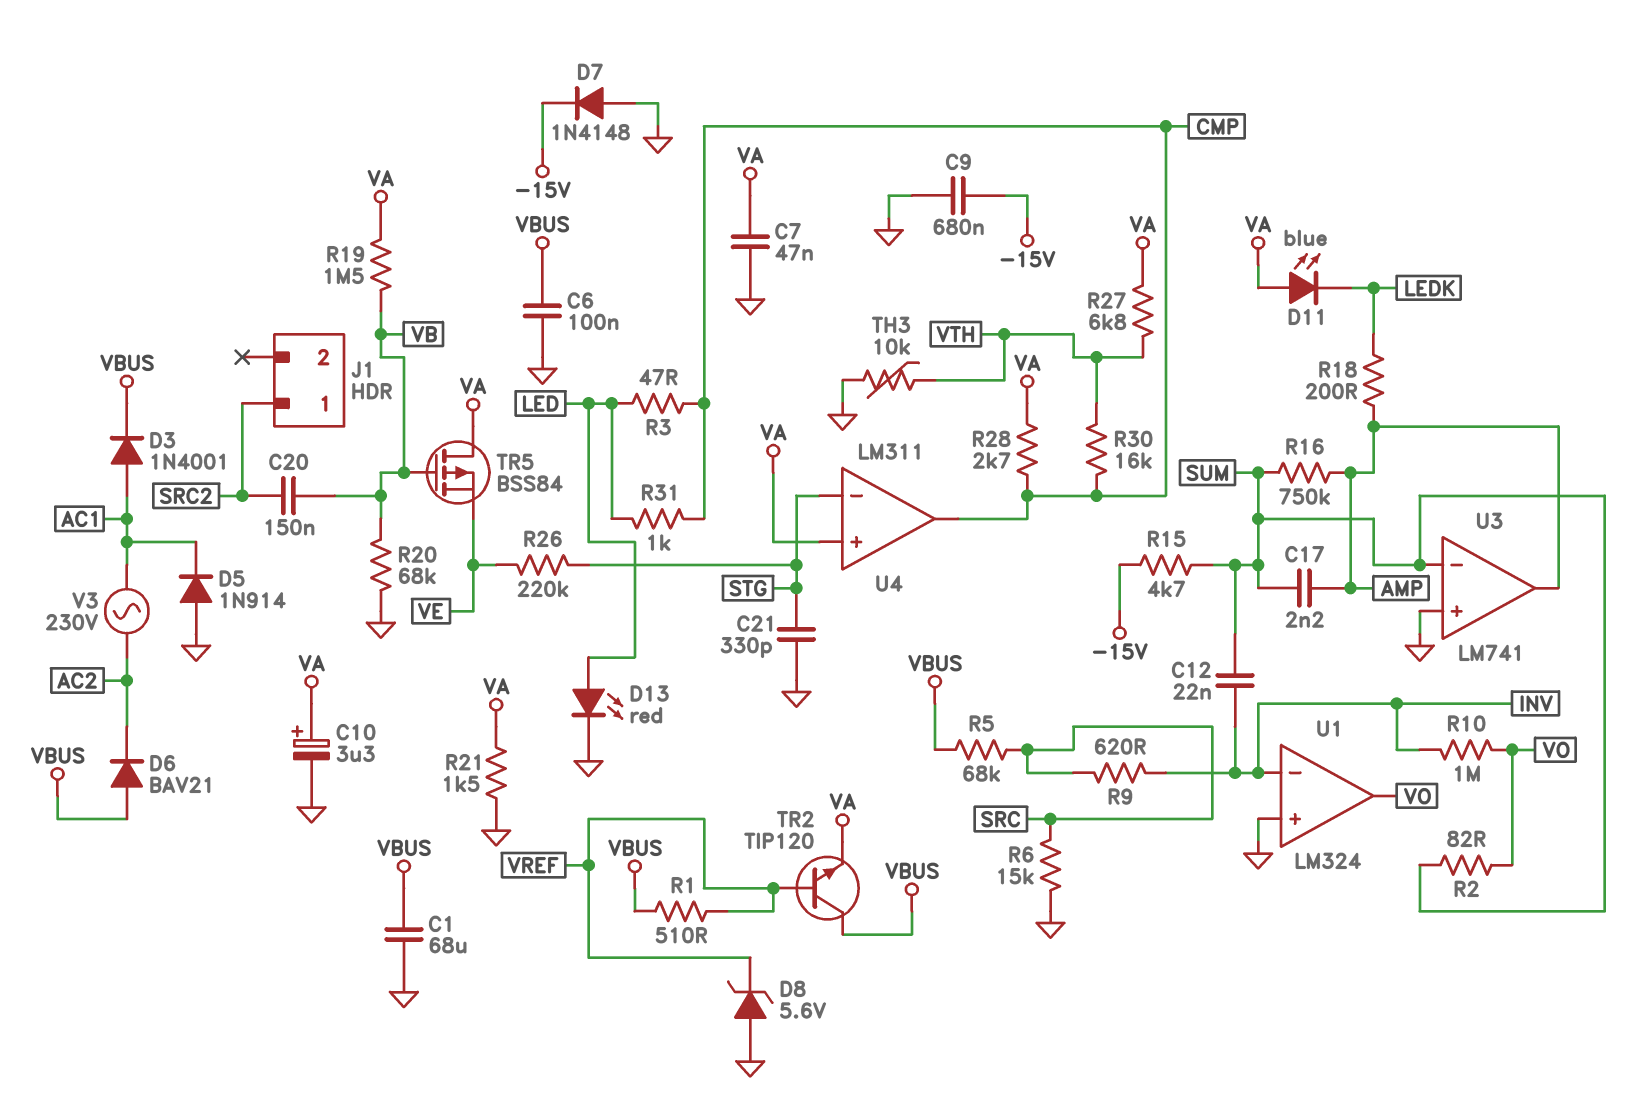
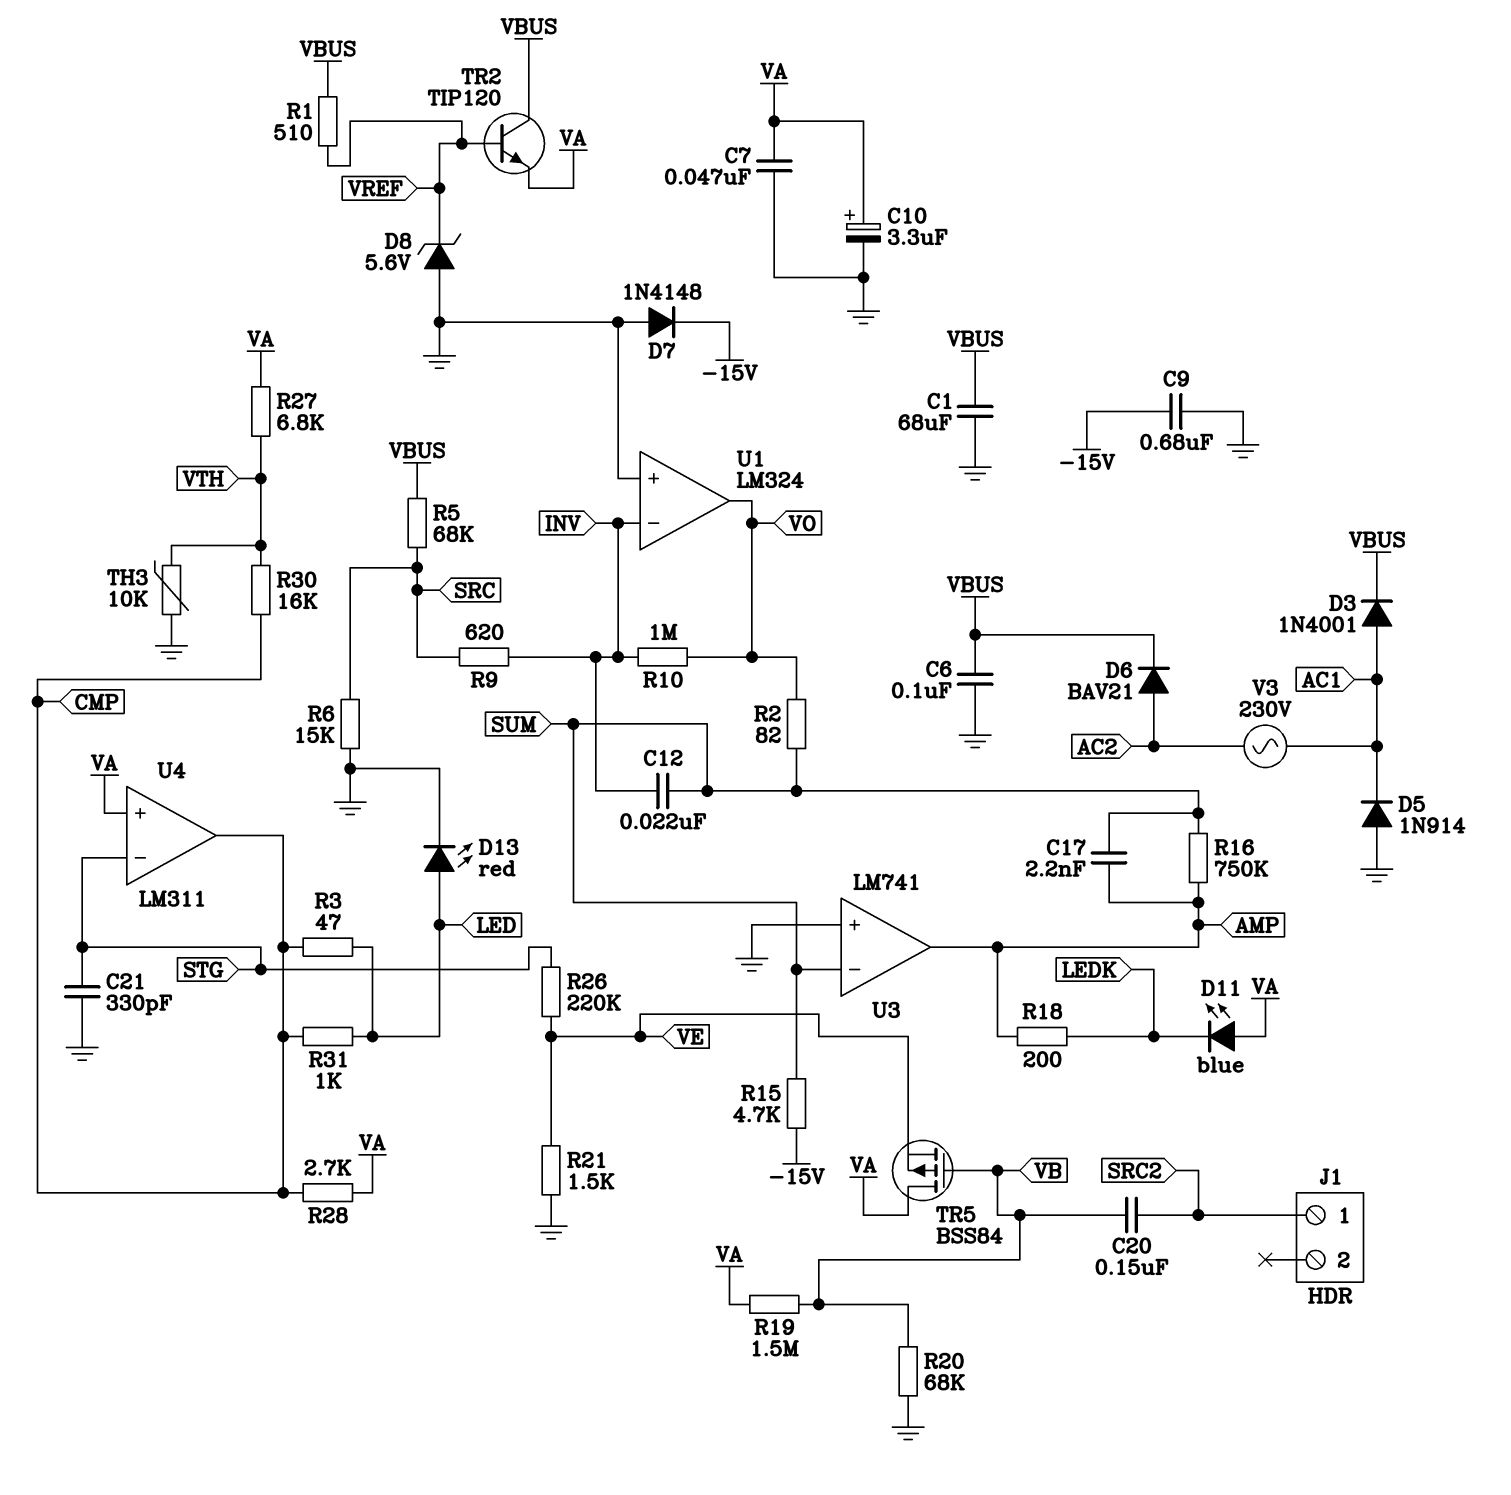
D6: diode BAV21 (A VBUS, K AC2) -> diode BAV21 (A AC2, K VBUS)
R21: 1.5k (GND, VA) -> 1.5k (GND, VE)

